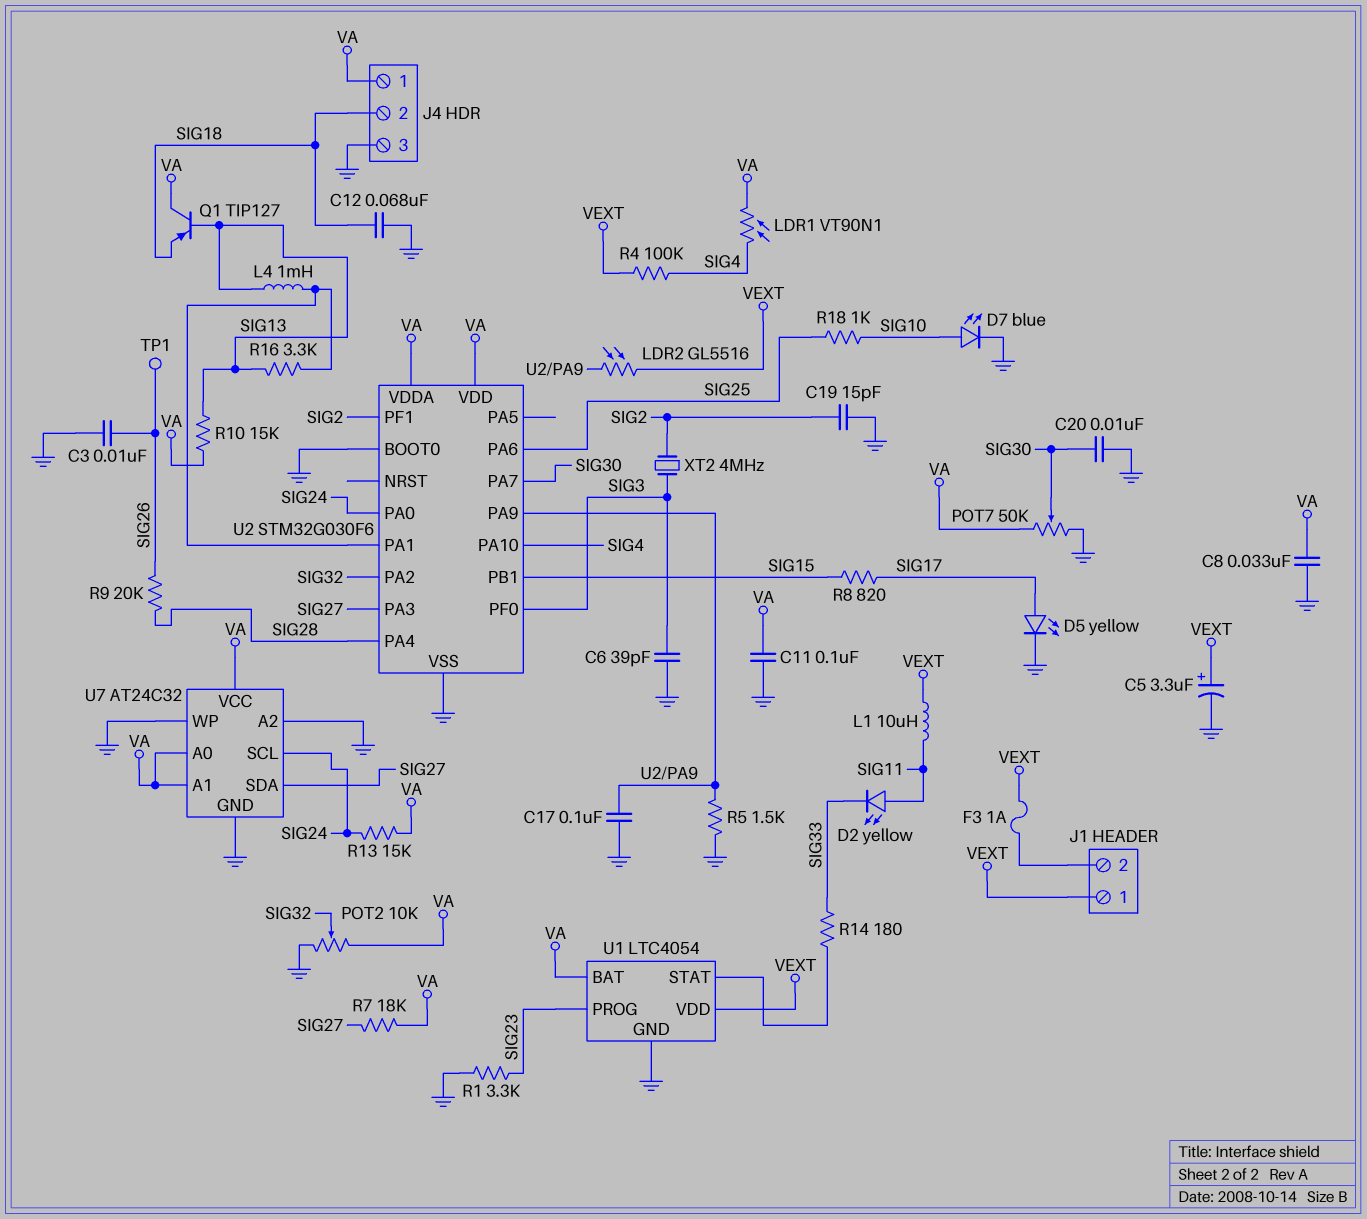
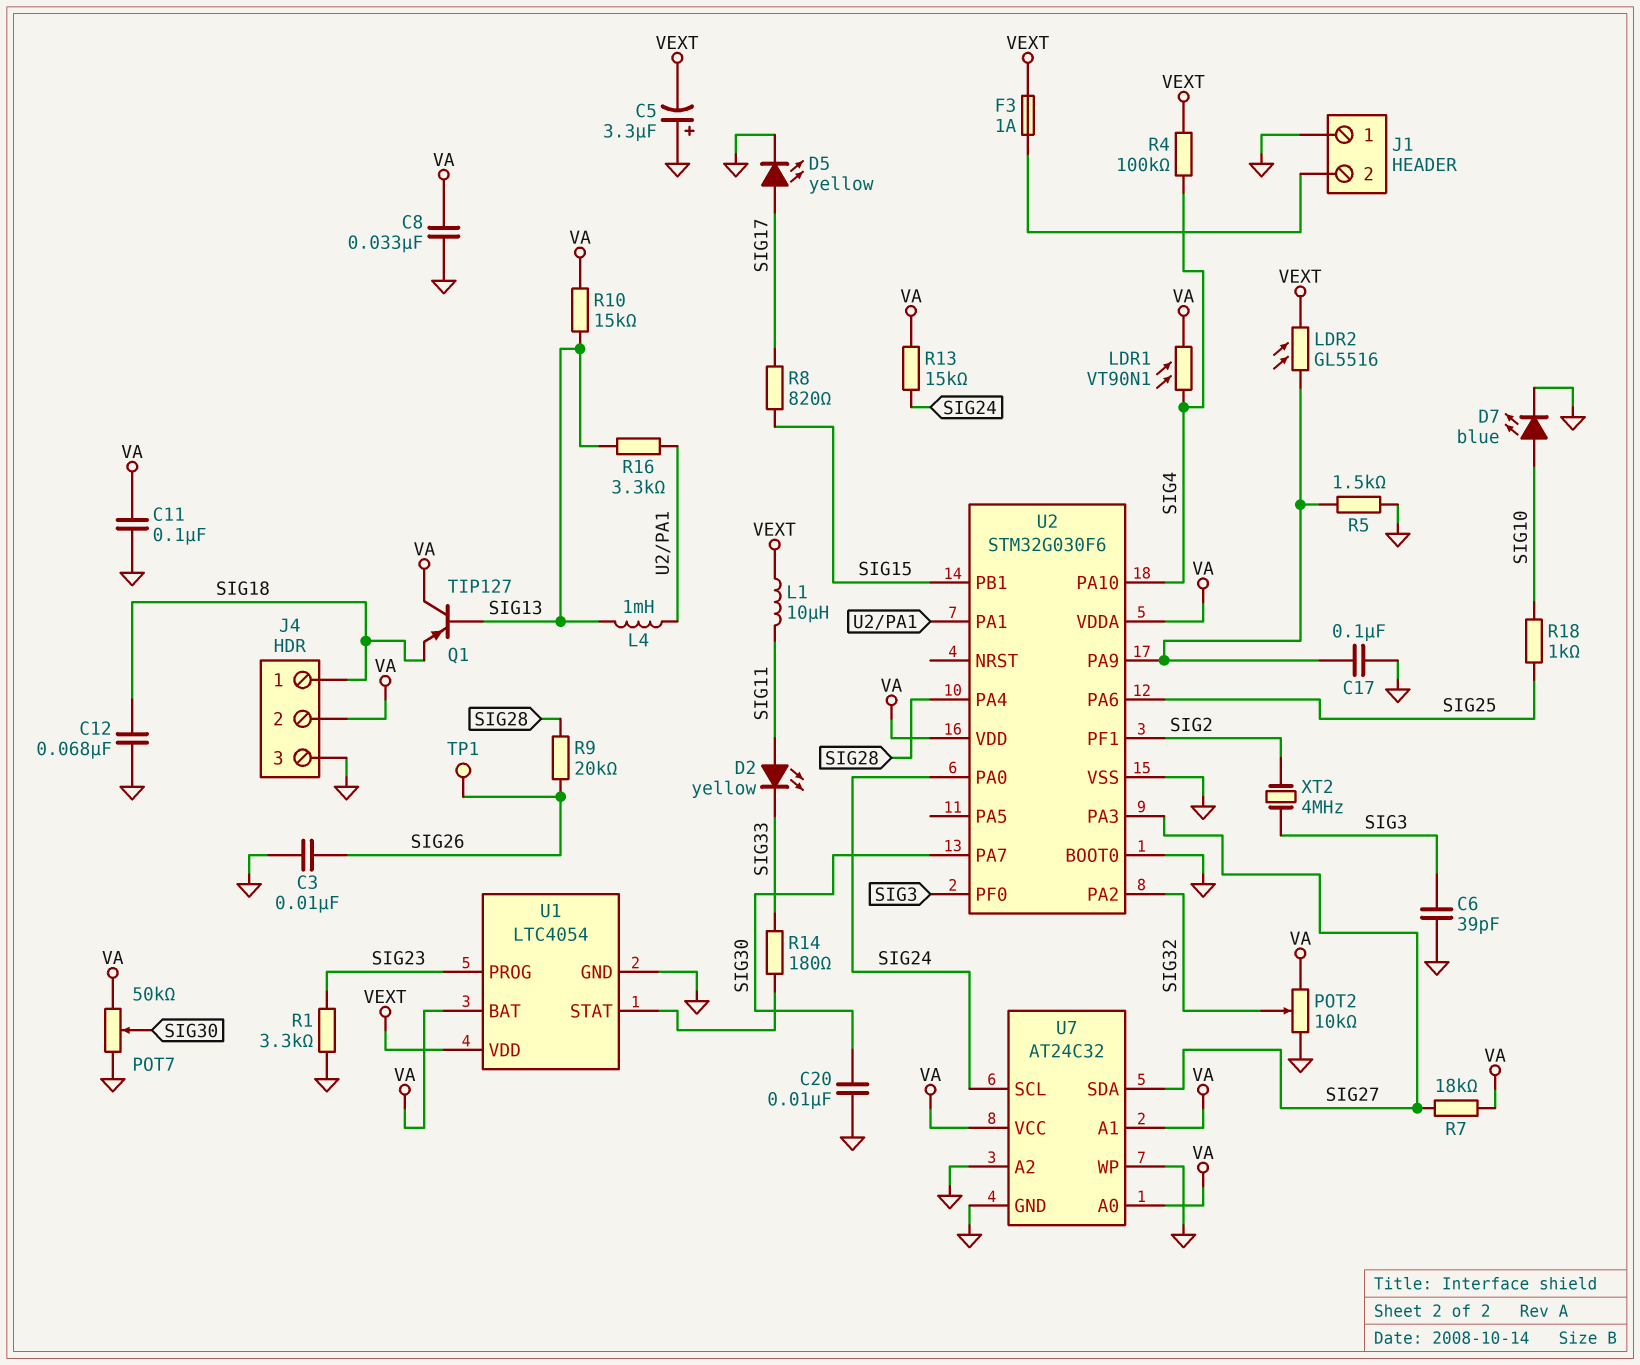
C5: 3.3uF (plus VEXT, minus GND) -> 3.3uF (plus GND, minus VEXT)
C19: 15pF (GND, SIG2) -> none
J1 pin 1: VEXT -> GND
J4 pin 1: VA -> SIG18
J4 pin 2: SIG18 -> VA

